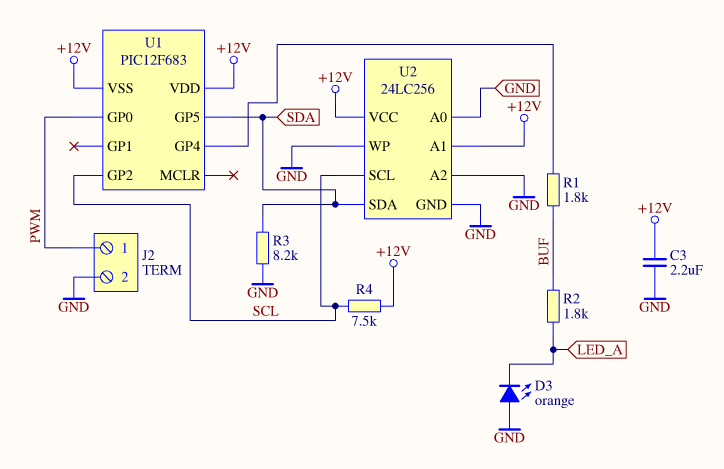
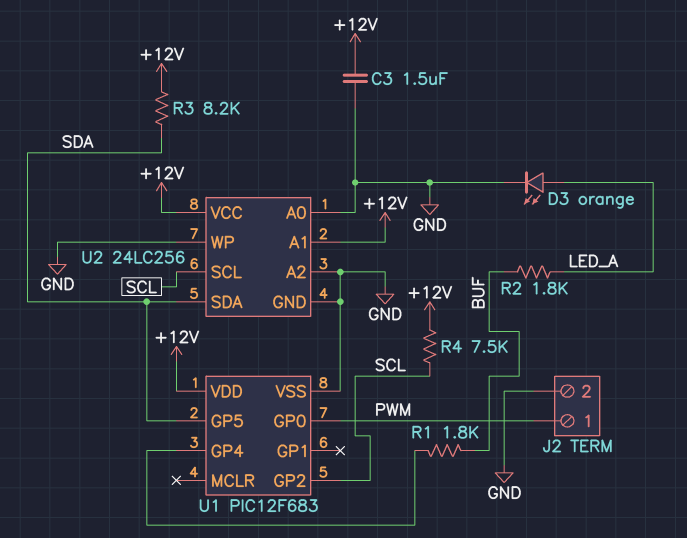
C3: 2.2uF (+12V, GND) -> 1.5uF (+12V, GND)
D3: LED orange (A GND, K LED_A) -> LED orange (A LED_A, K GND)
R3: 8.2k (GND, SDA) -> 8.2k (+12V, SDA)
U1 pin VSS: +12V -> GND

